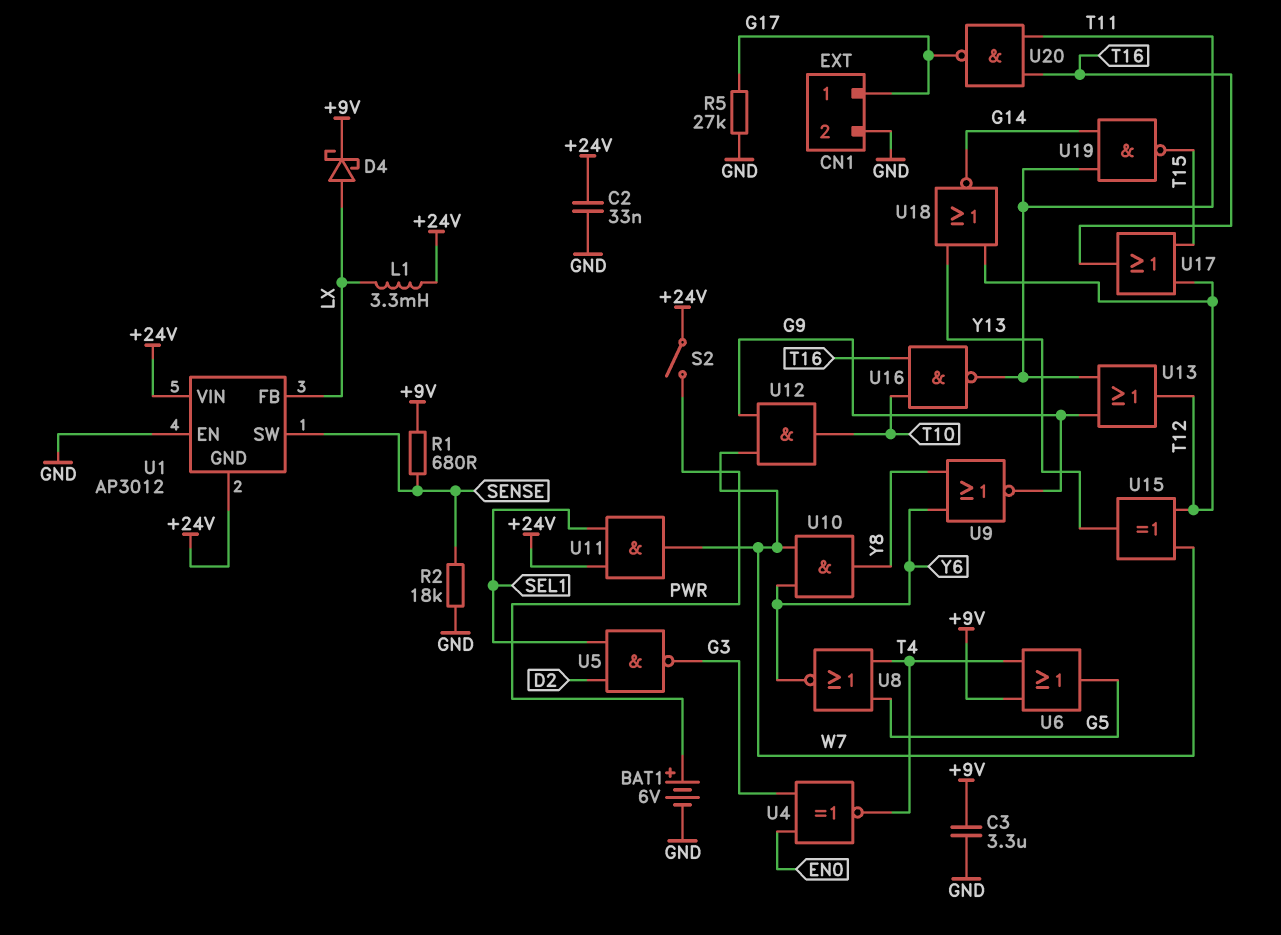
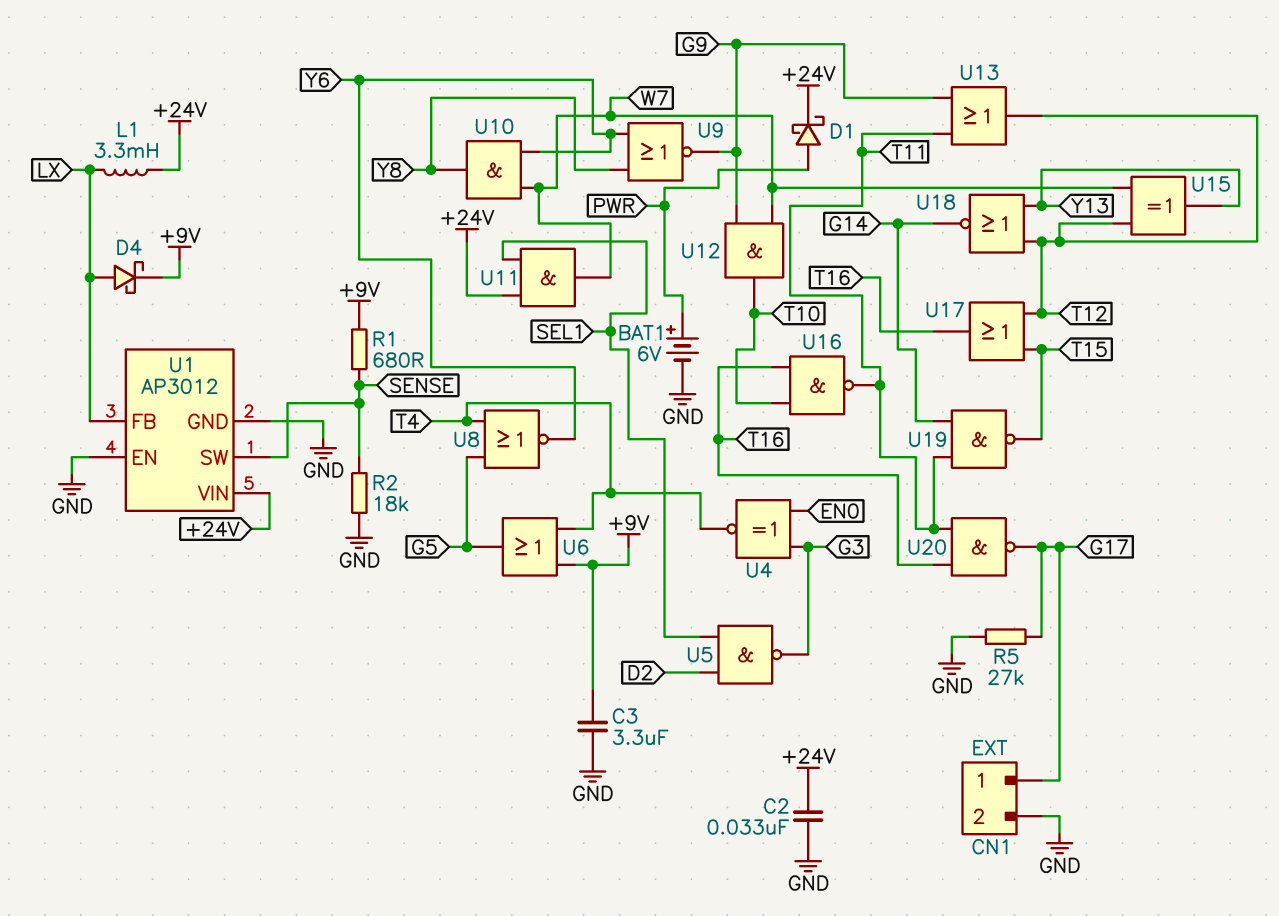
D1: none -> schottky (A PWR, K +24V)
S2: switch (+24V, PWR) -> none
U1 pin GND: +24V -> GND

